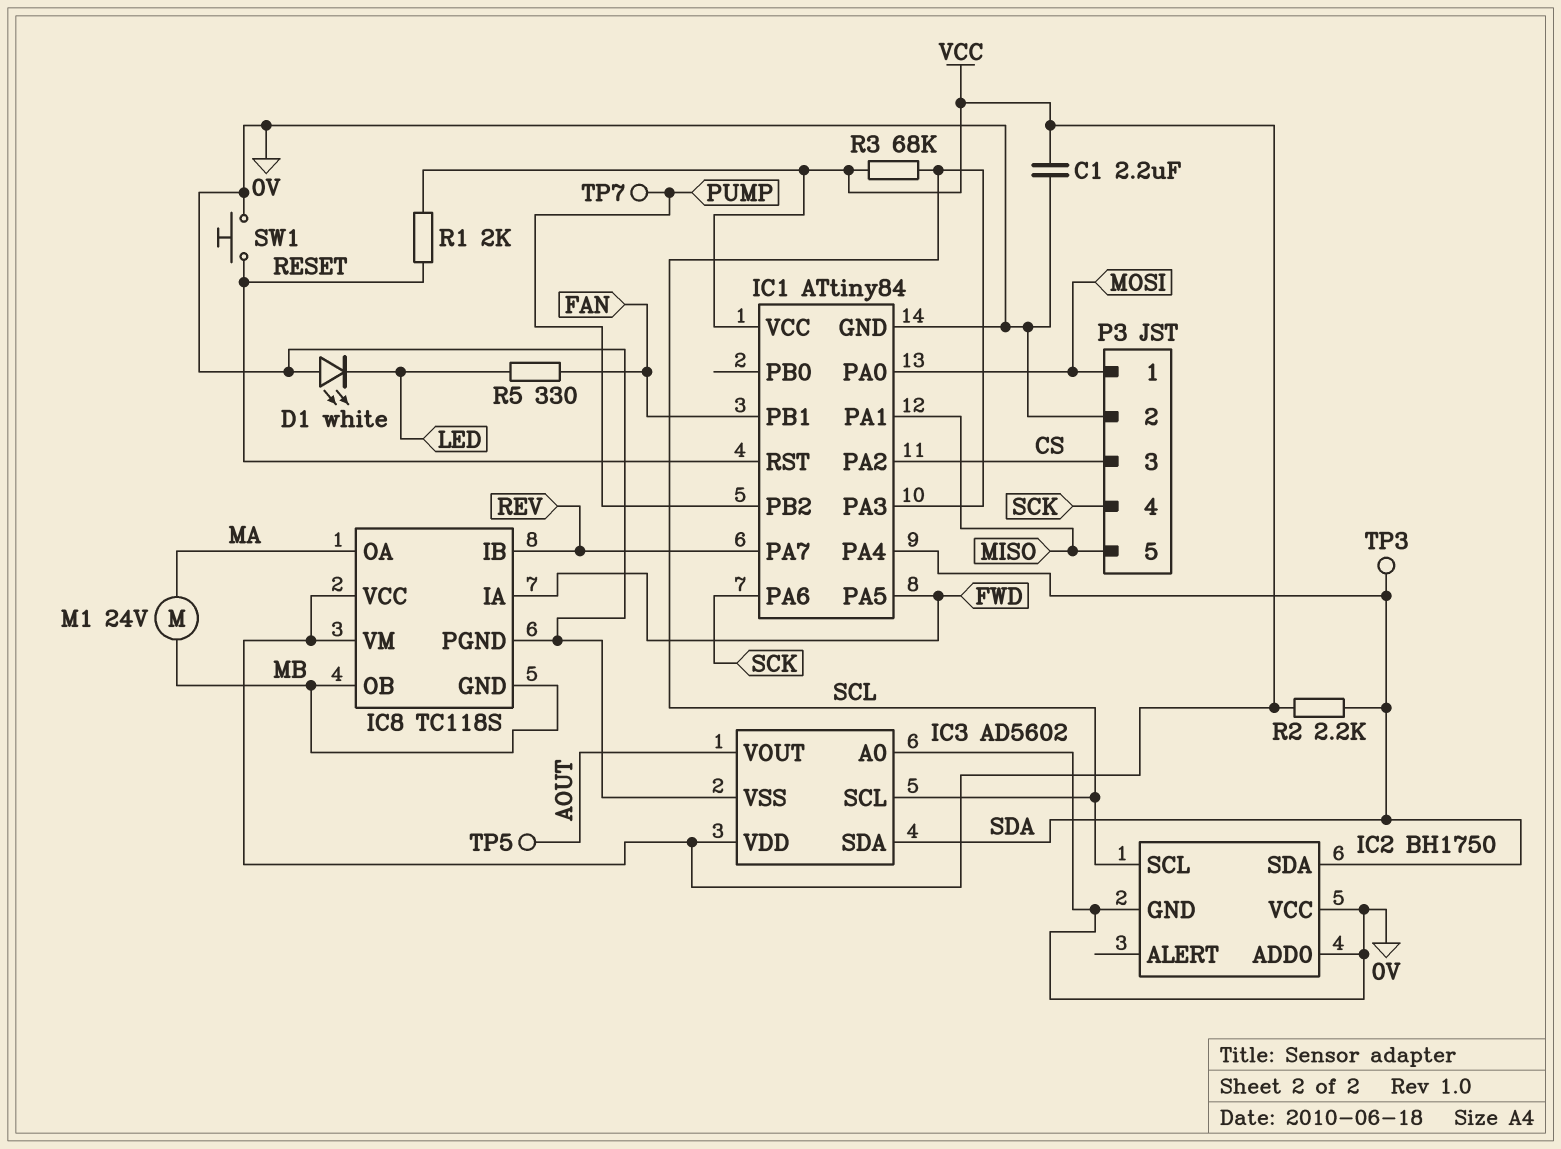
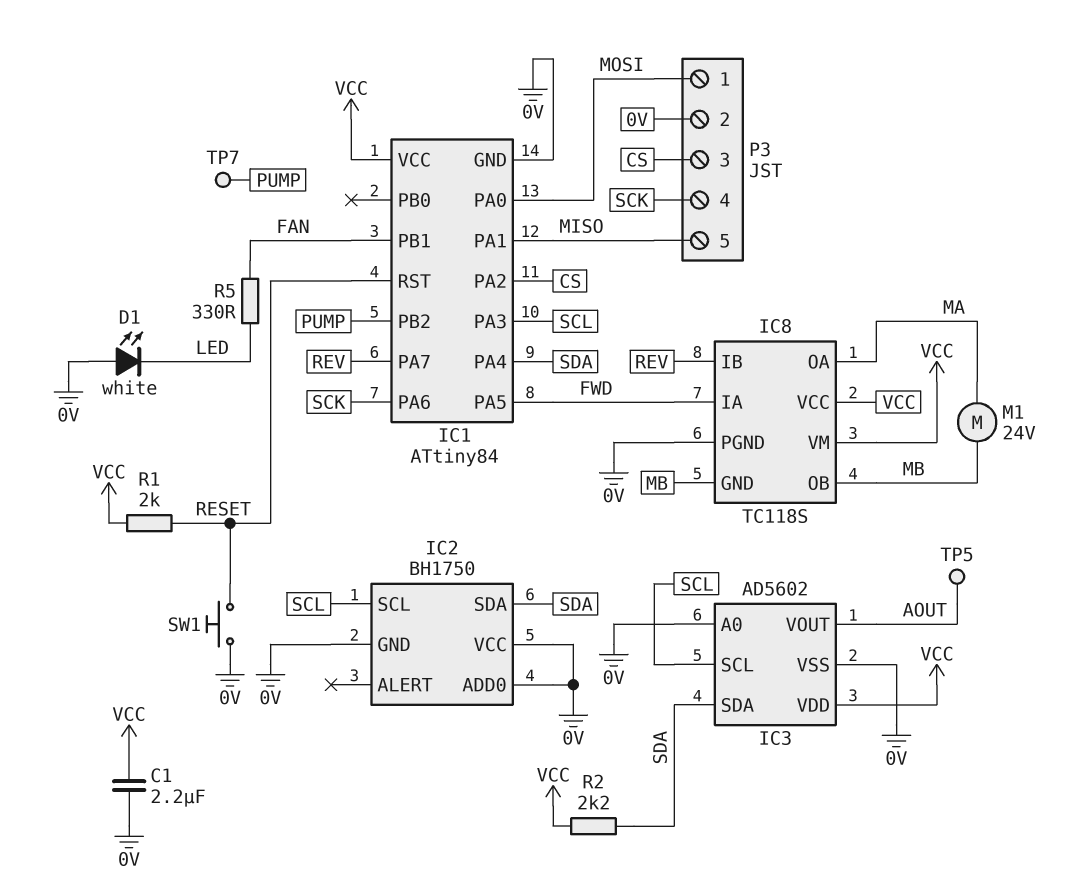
R3: 68k (SCL, VCC) -> none
TP3: test point (SDA) -> none

